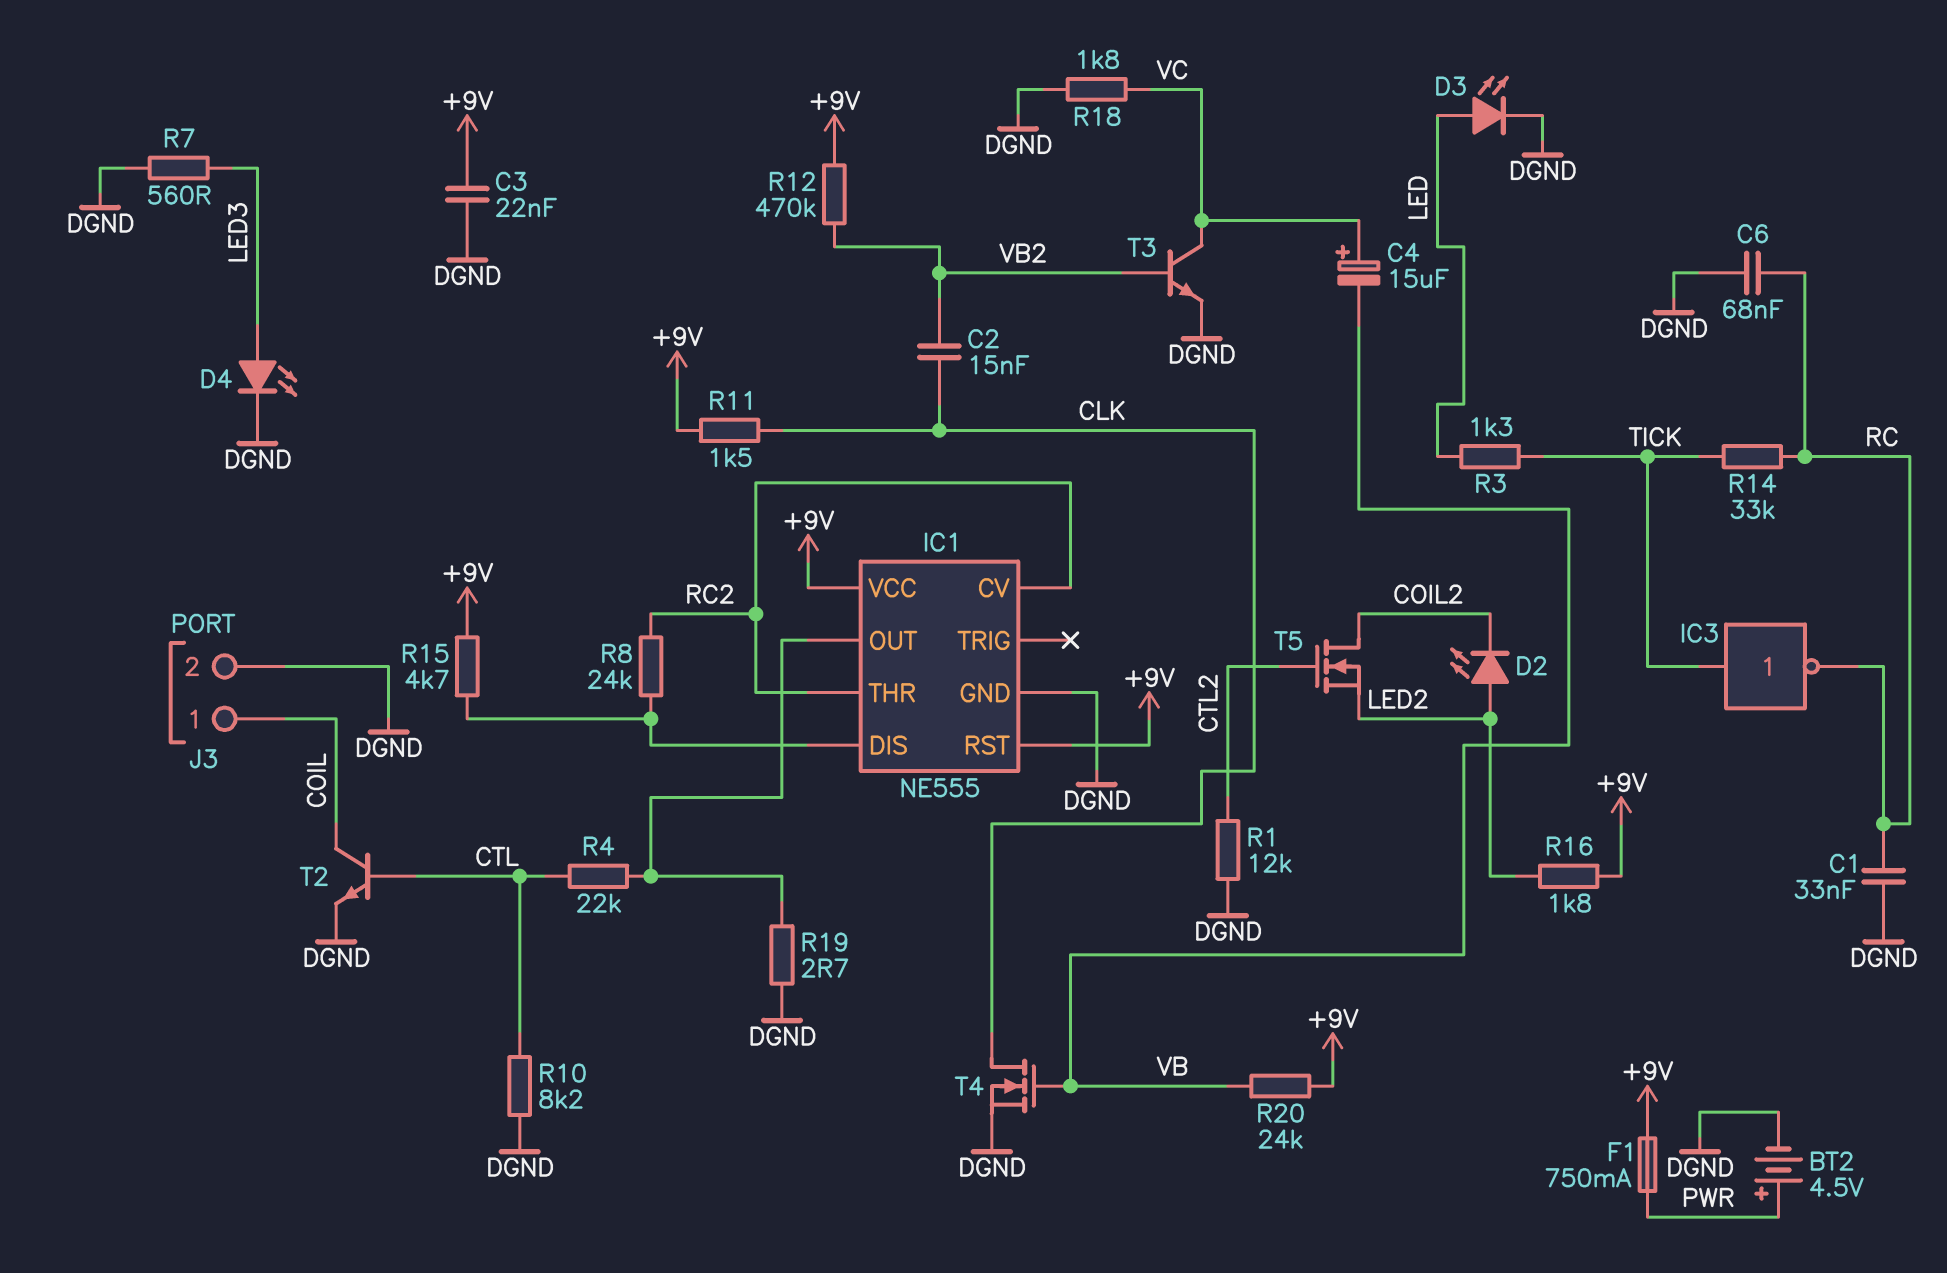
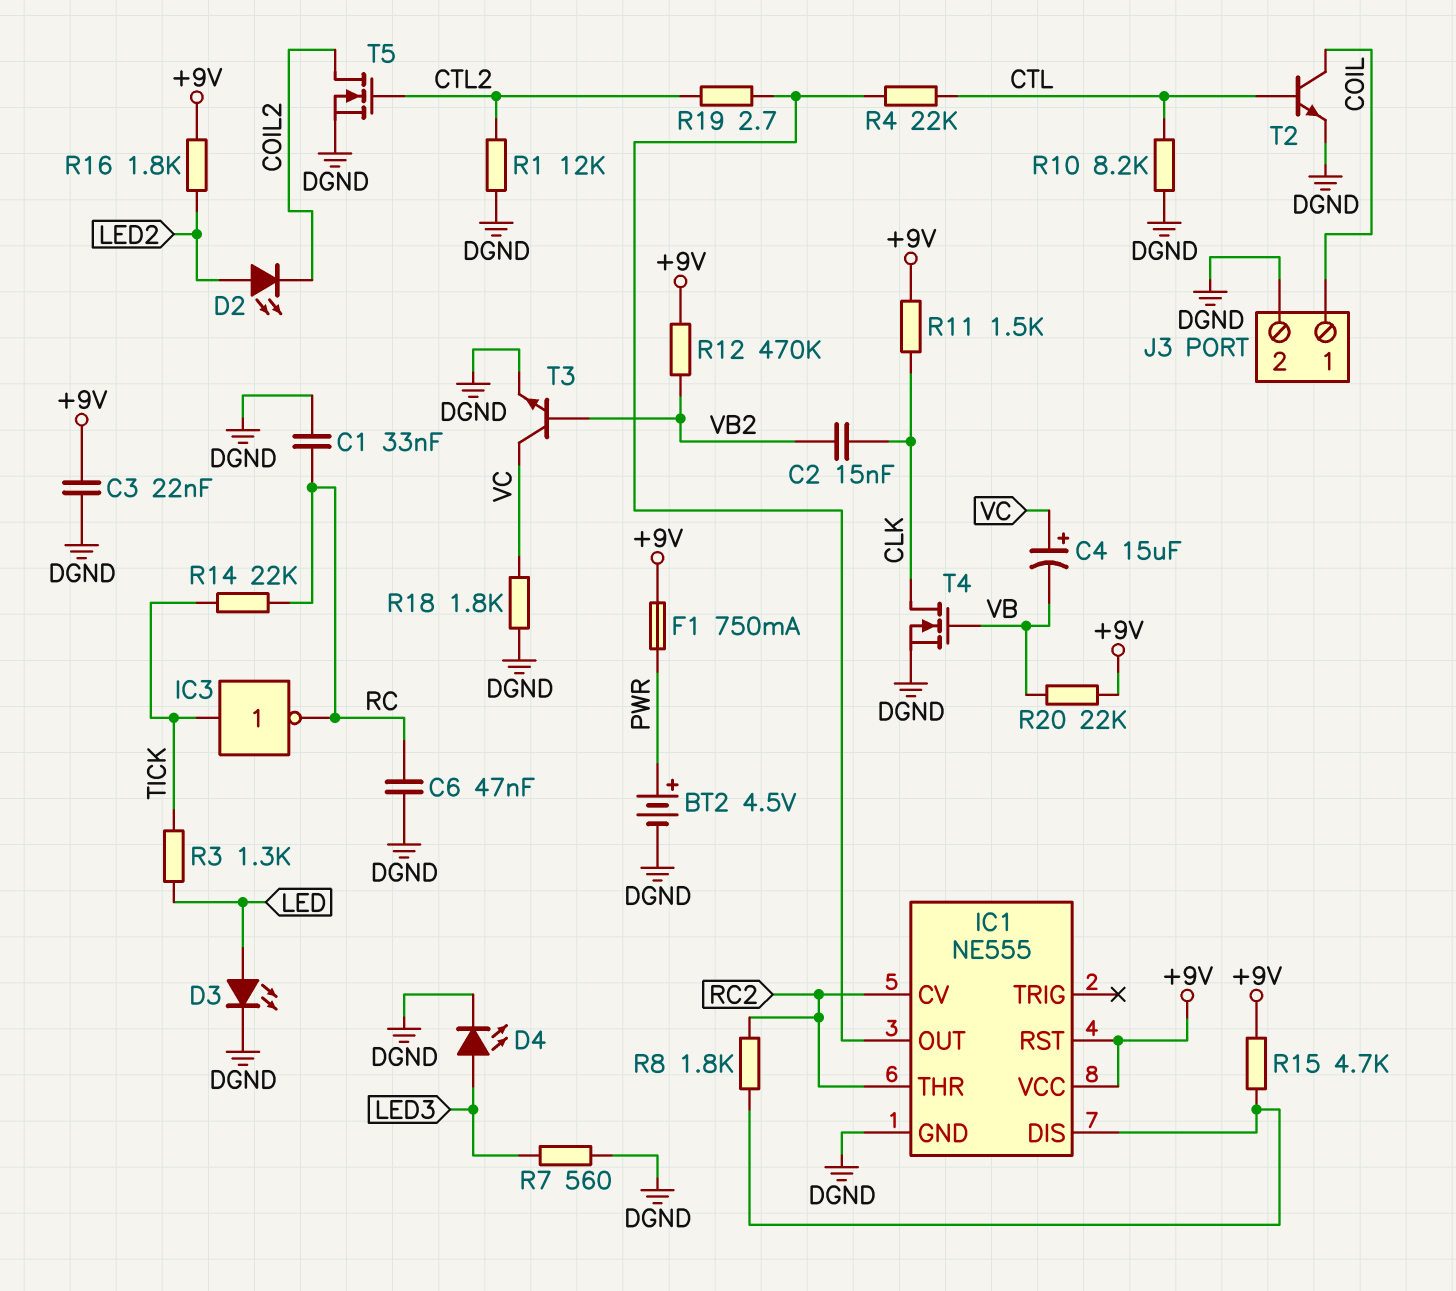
C6: 68nF (DGND, RC) -> 47nF (DGND, RC)
R8: 24k (IC1/DIS, RC2) -> 1.8k (IC1/DIS, RC2)
R14: 33k (RC, TICK) -> 22k (RC, TICK)
R19: 2.7 (DGND, IC1/OUT) -> 2.7 (CTL2, IC1/OUT)
R20: 24k (+9V, VB) -> 22k (+9V, VB)
T5: NMOS (G CTL2, D COIL2, S LED2) -> NMOS (G CTL2, D COIL2, S DGND)

